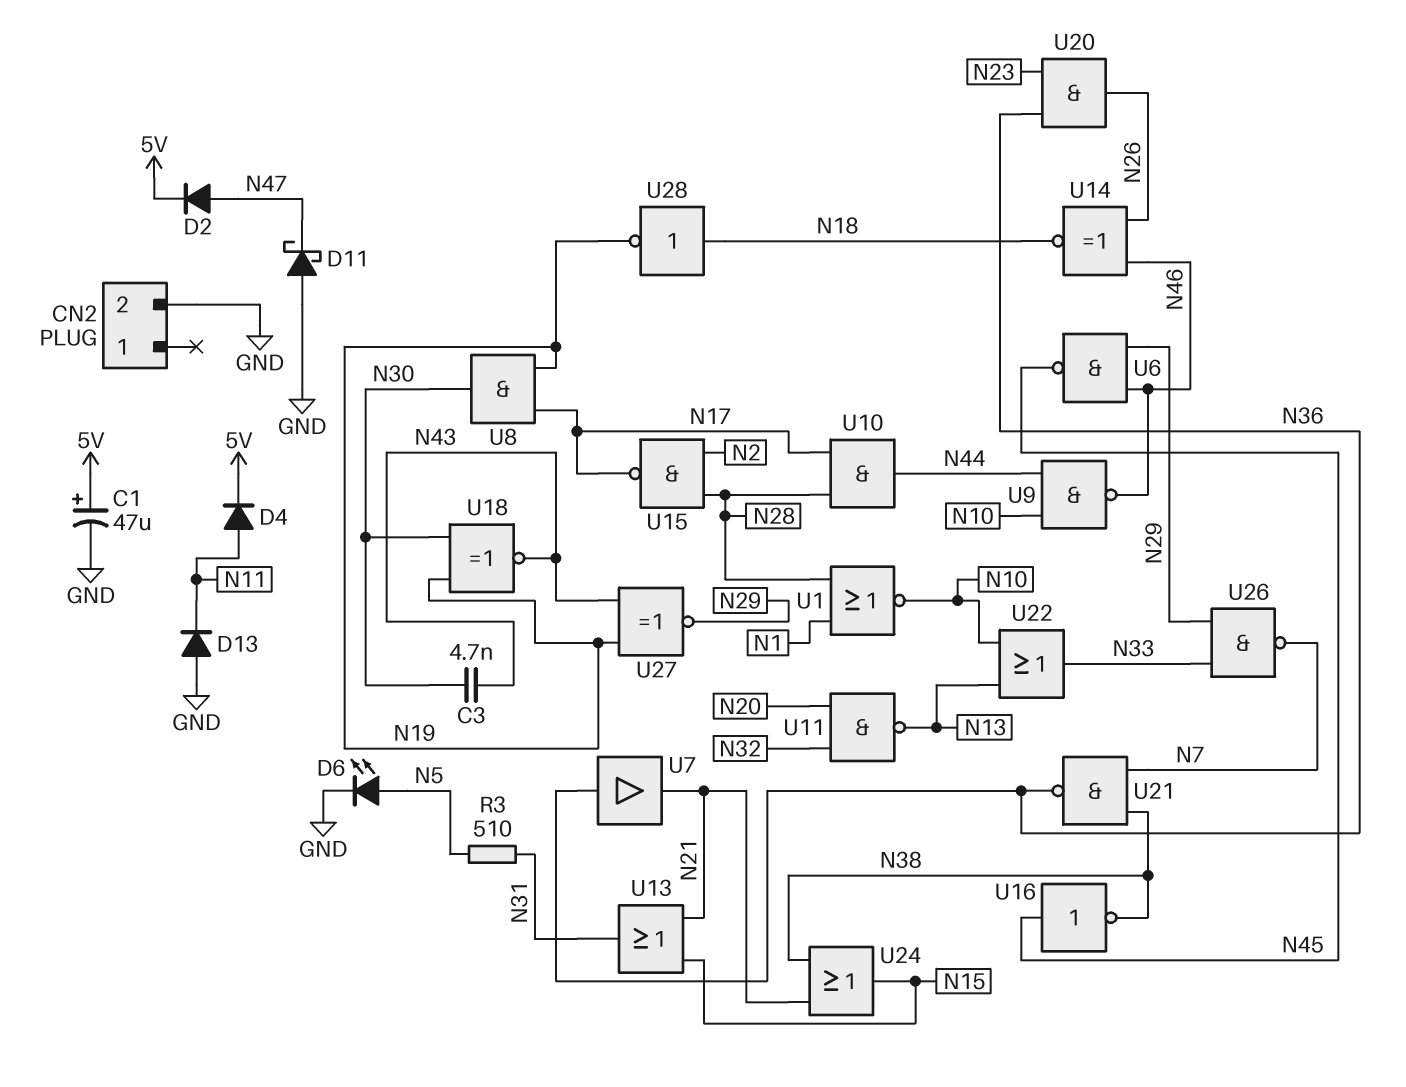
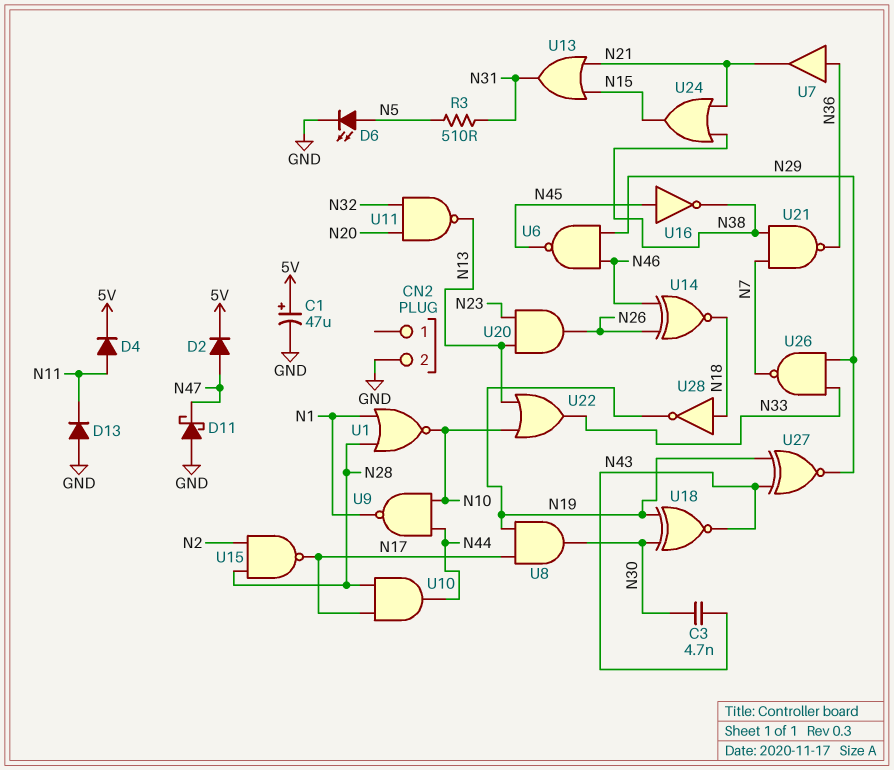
U9: NAND (in N10, in N44, out N46) -> NAND (in N10, in N44, out N1)
U20: AND (in N23, in N36, out N26) -> AND (in N13, in N23, out N26)

